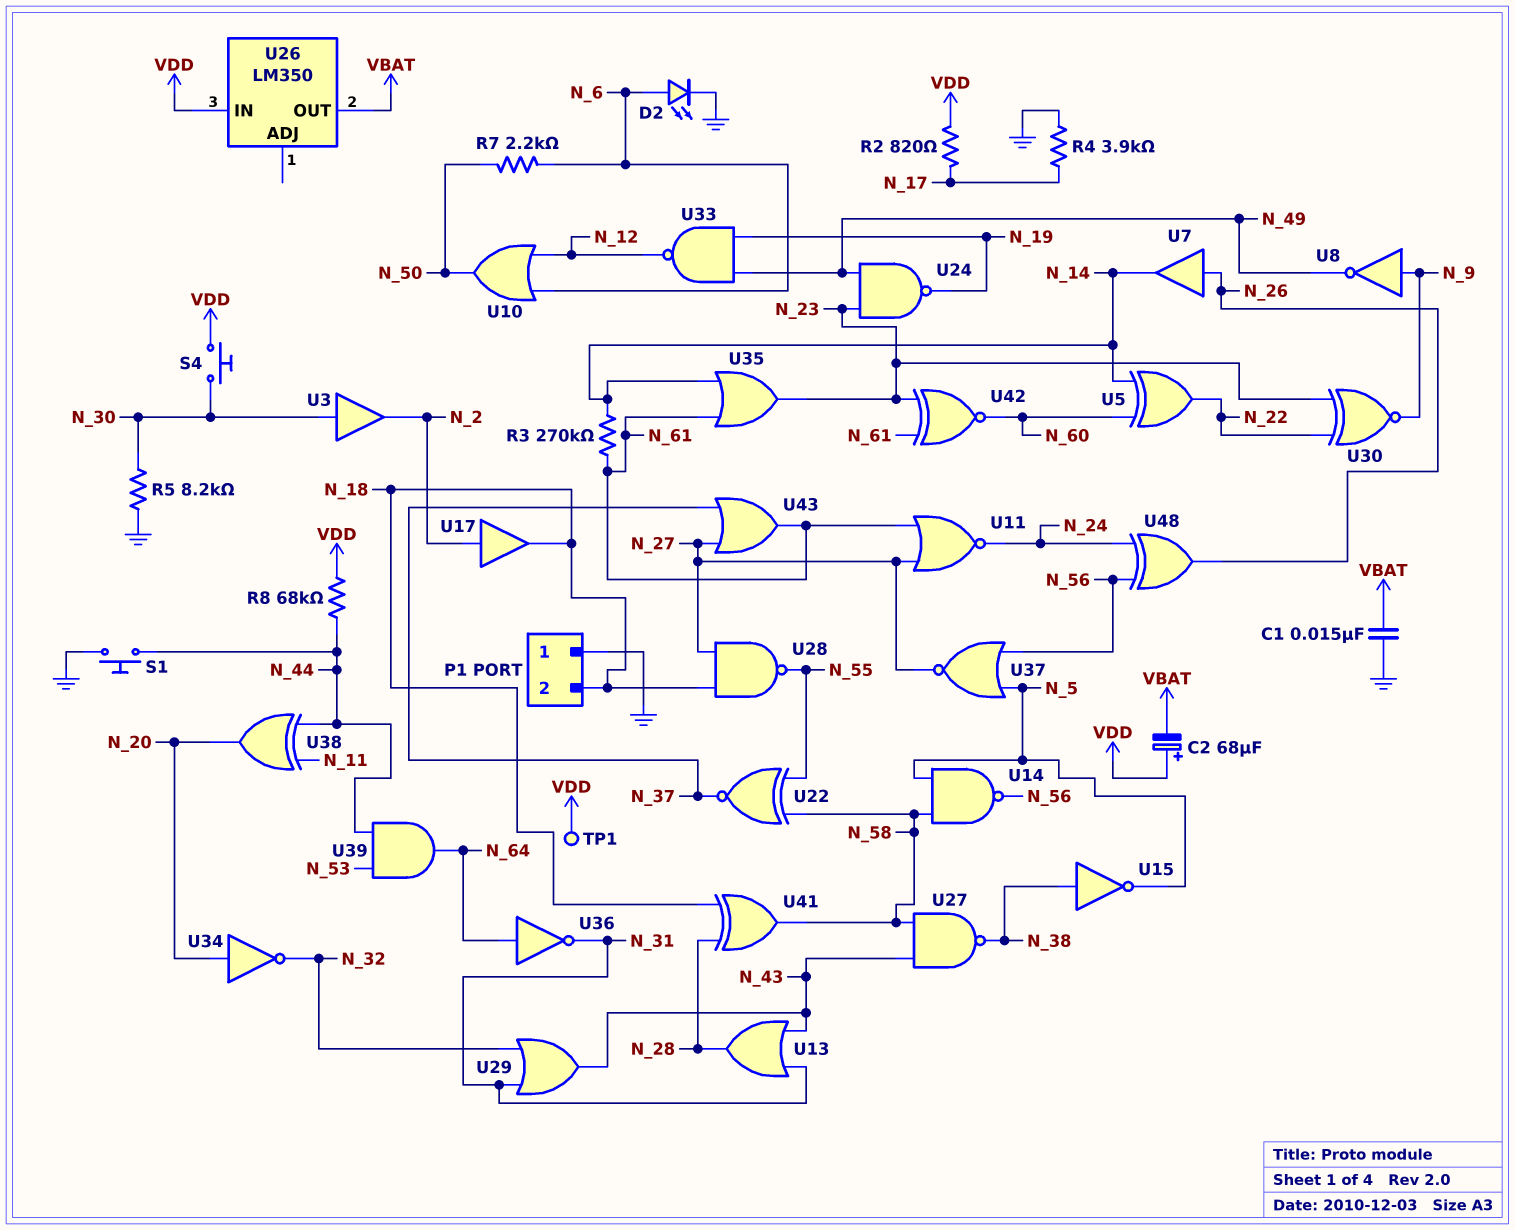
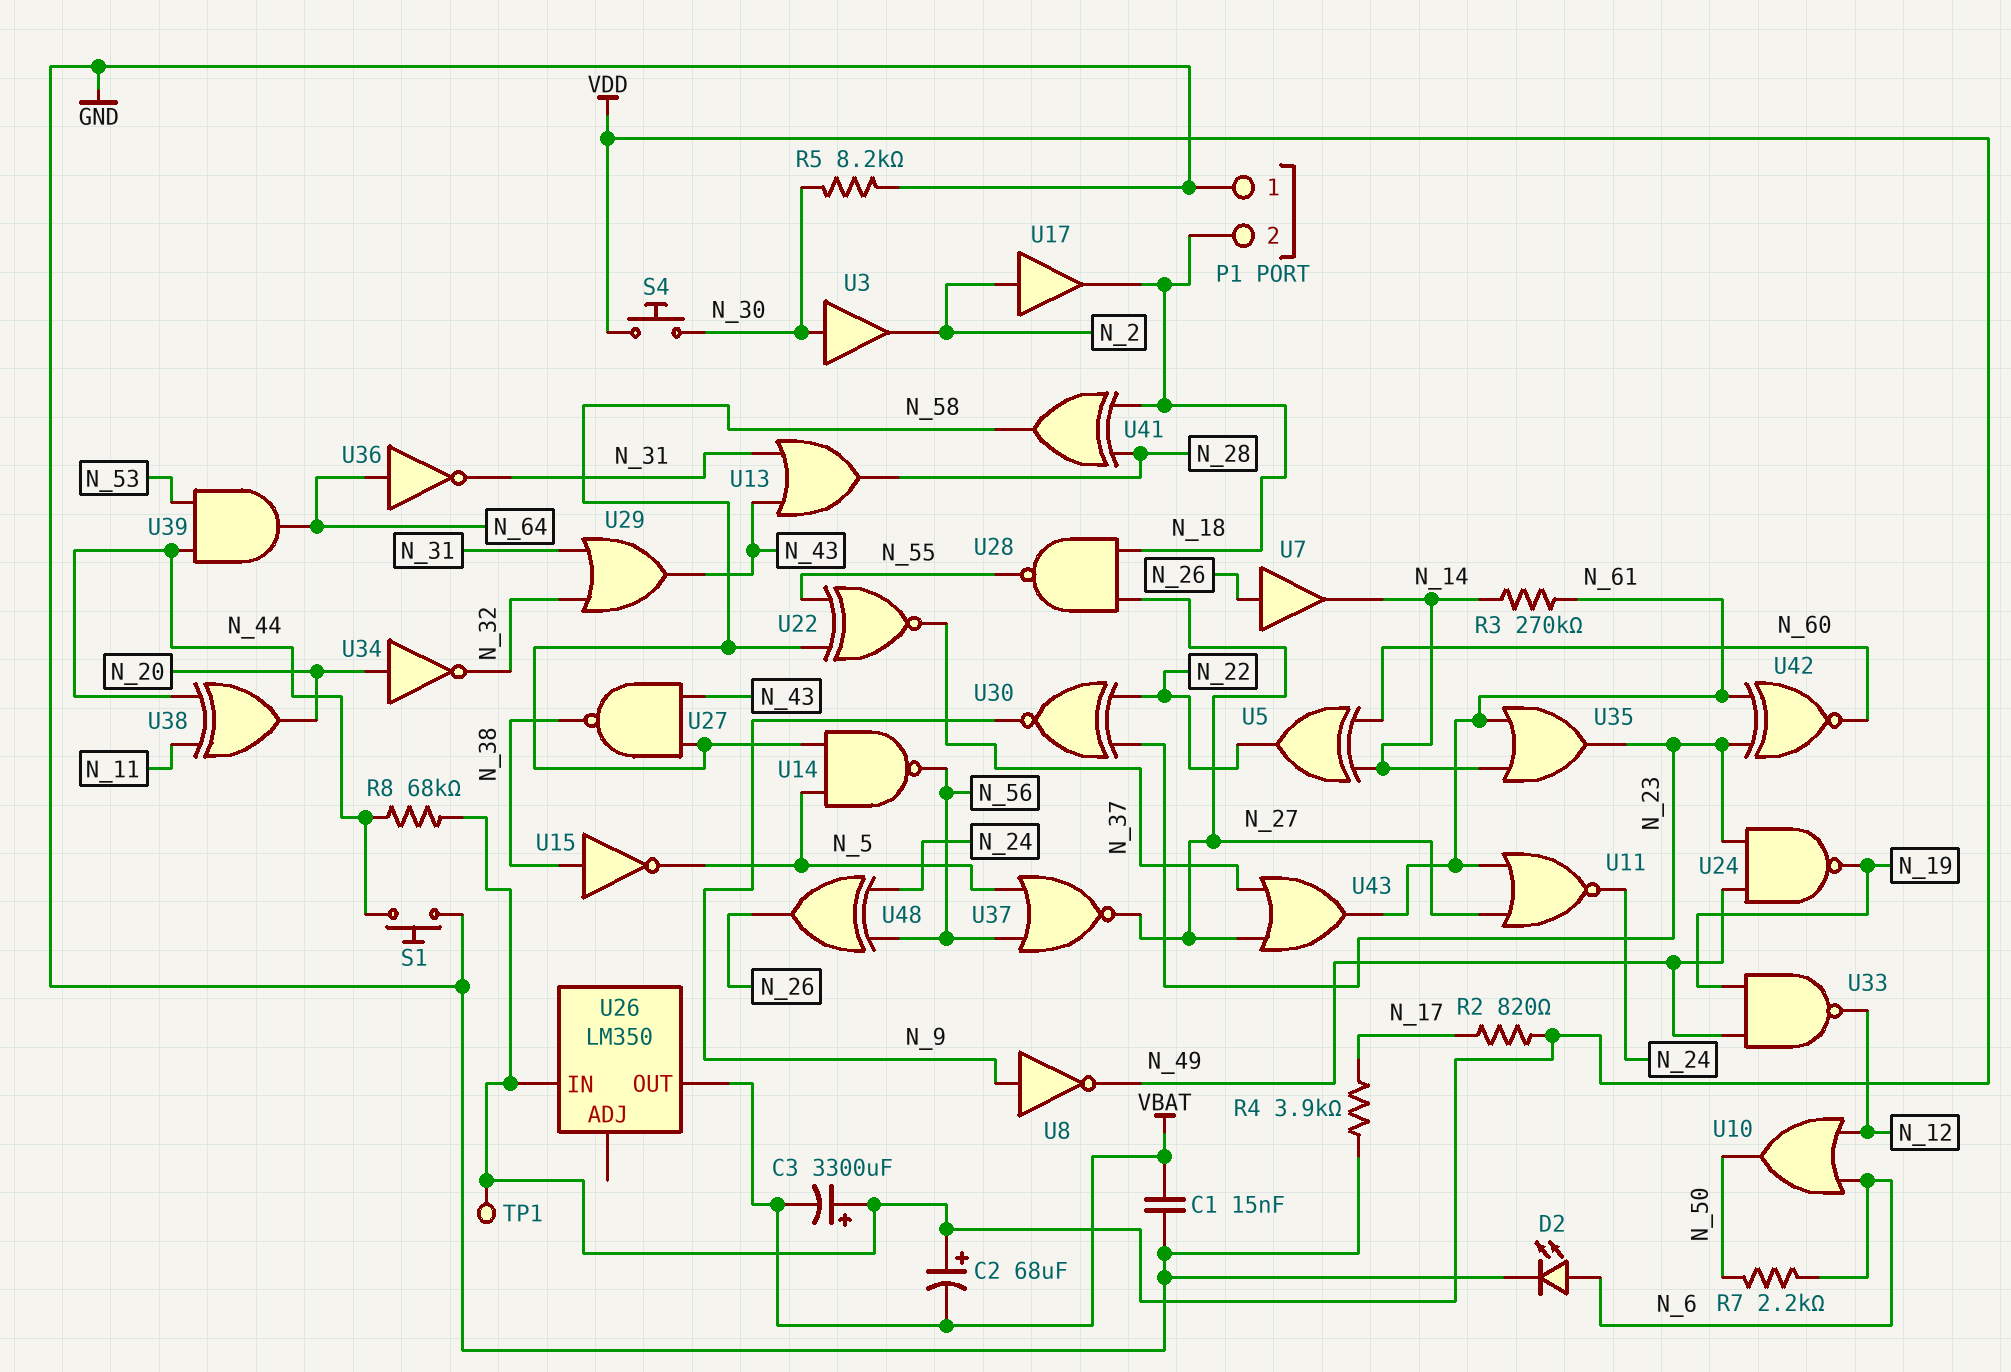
C3: none -> 3300uF (plus VDD, minus VBAT)

